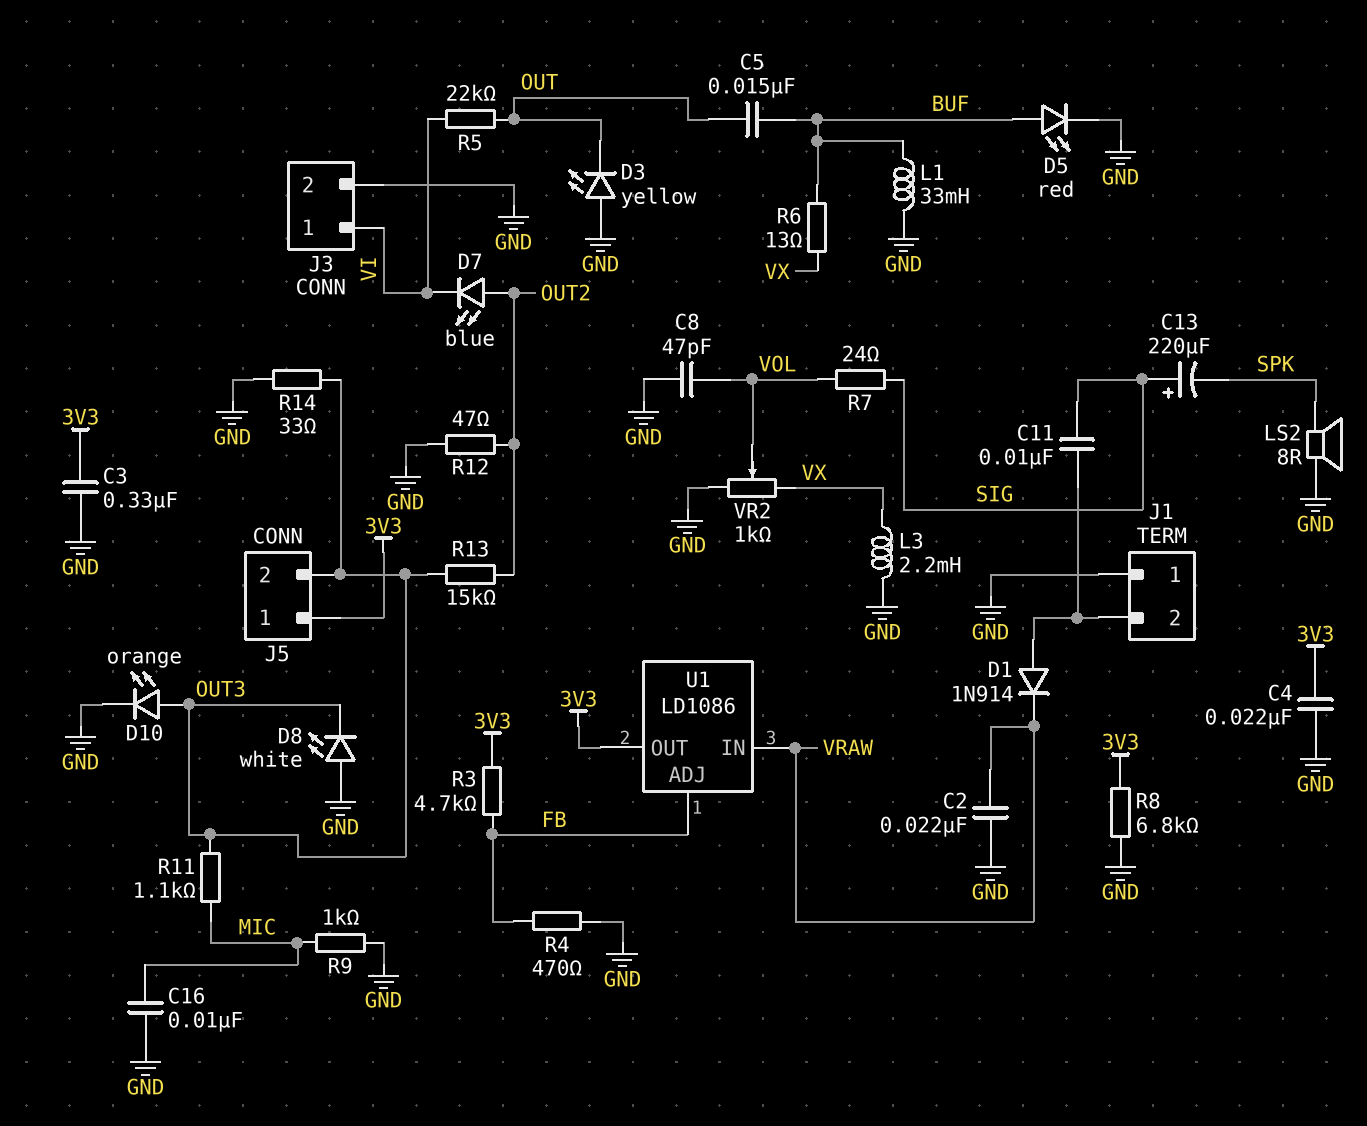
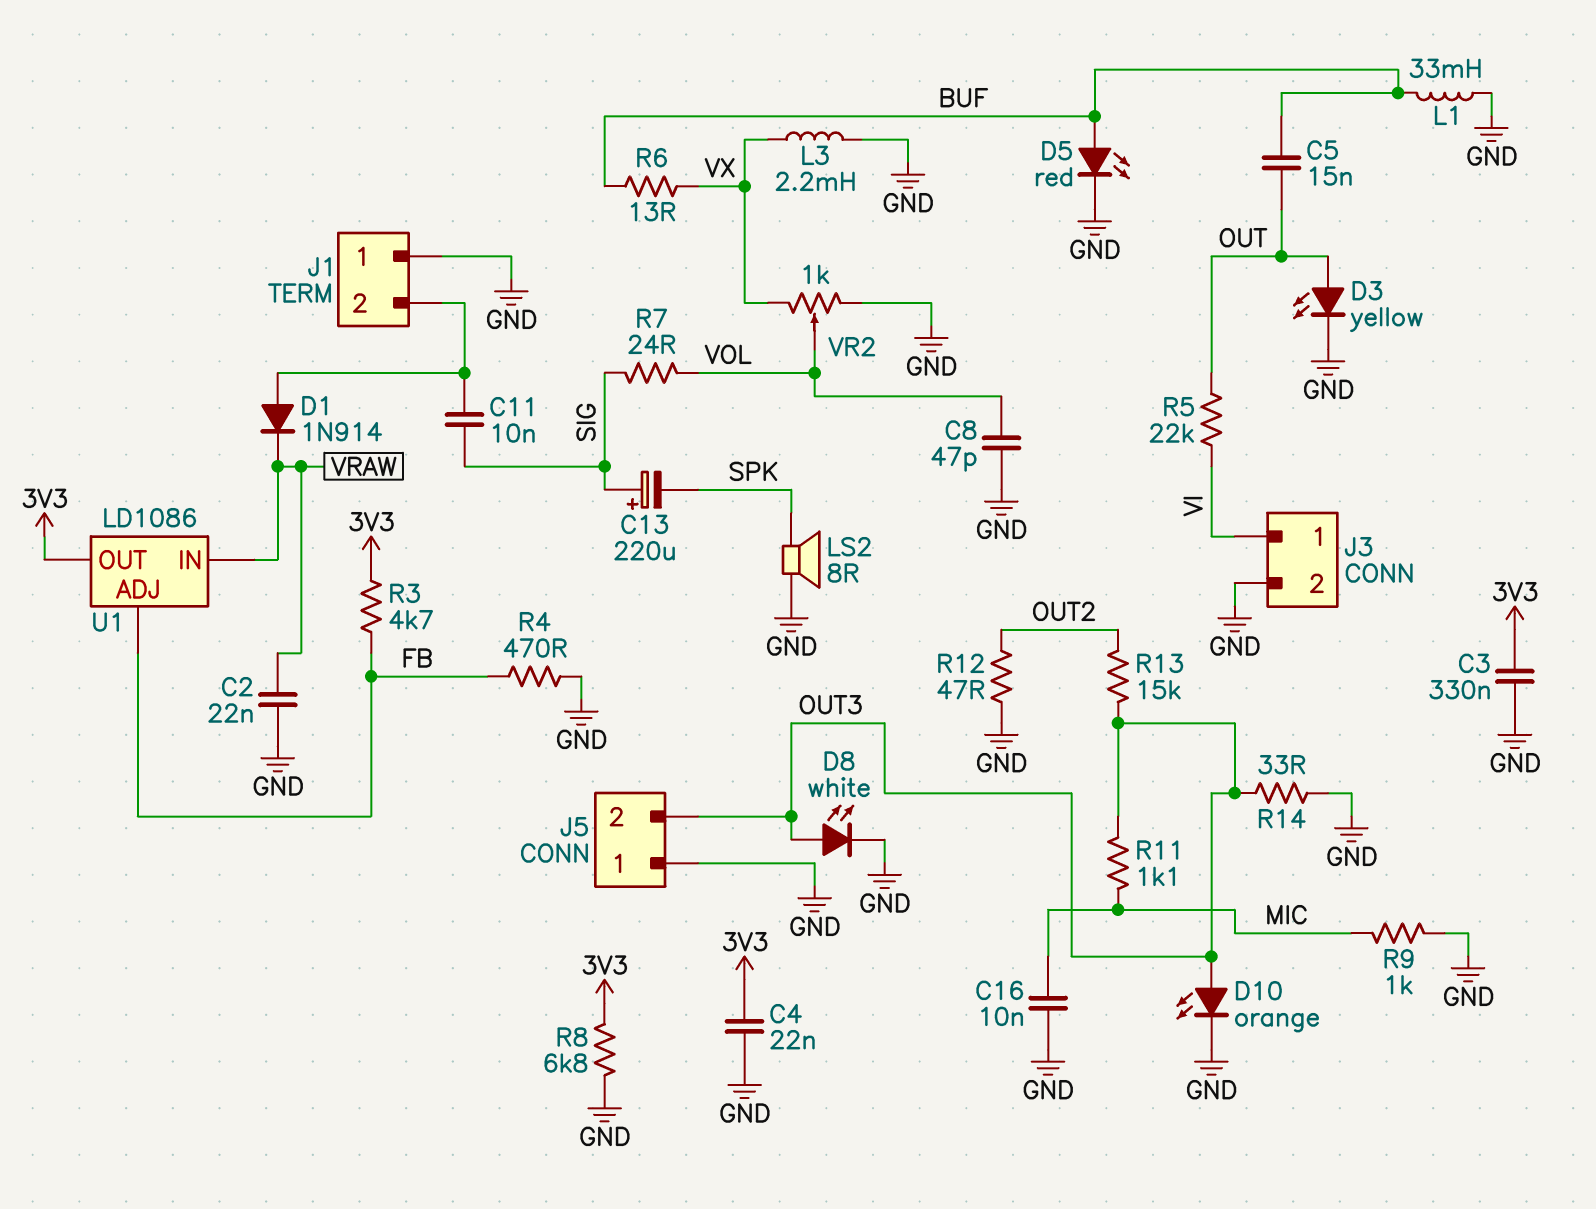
D3: LED yellow (A GND, K OUT) -> LED yellow (A OUT, K GND)
D7: LED blue (A OUT2, K VI) -> none
D8: LED white (A GND, K OUT3) -> LED white (A OUT3, K GND)
J5 pin 1: 3V3 -> GND

